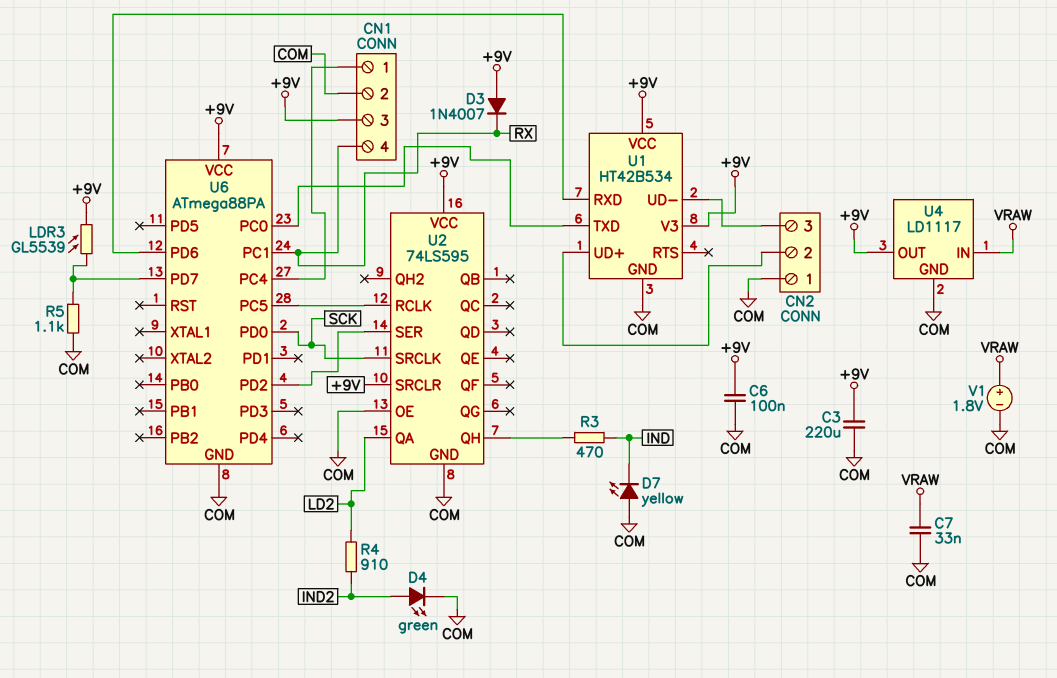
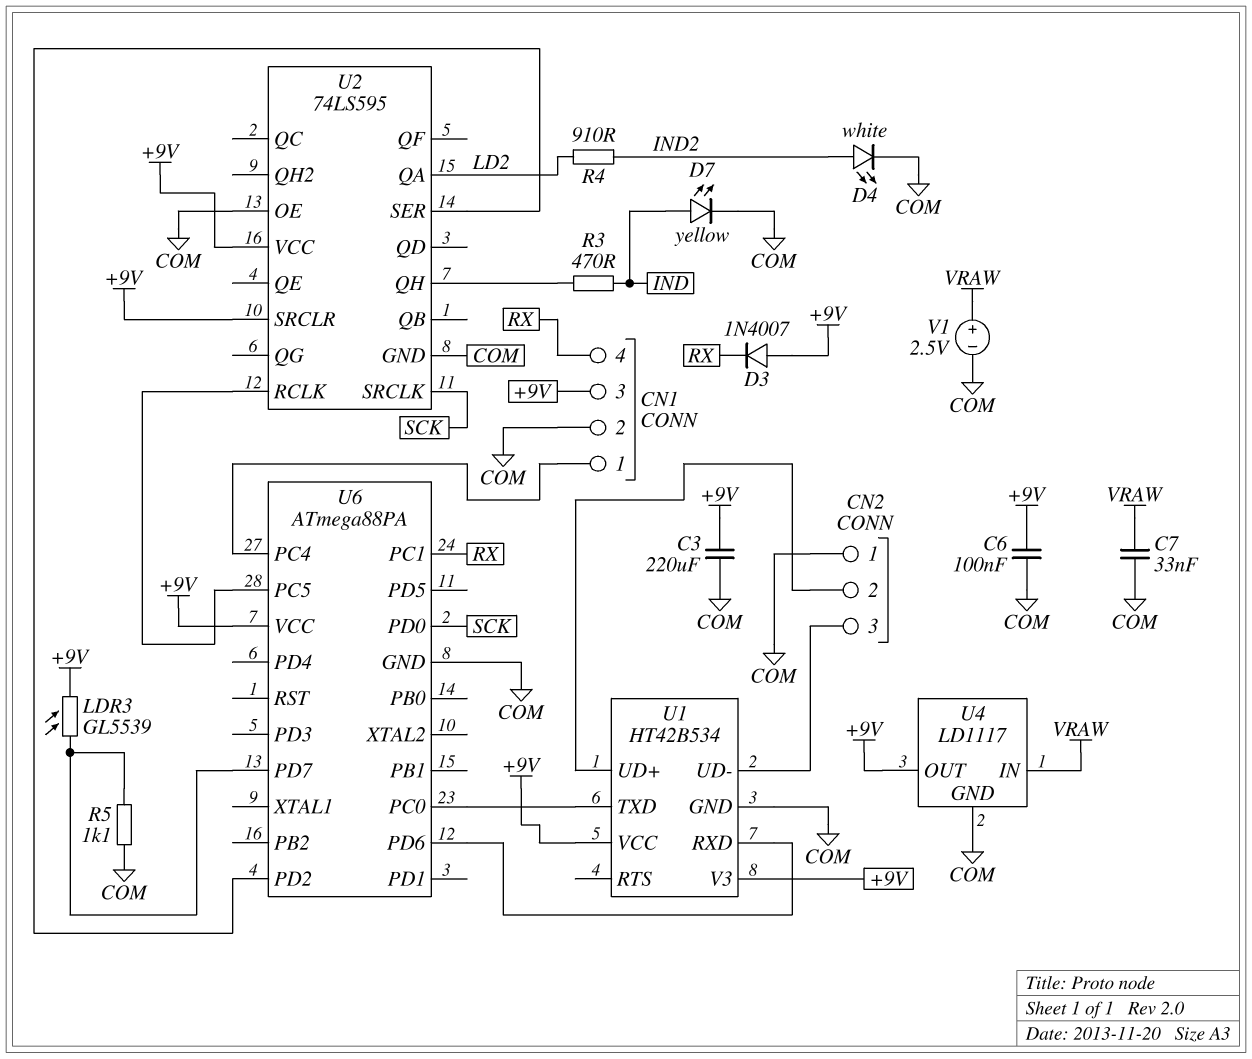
D4: LED green (A IND2, K COM) -> LED white (A IND2, K COM)
D7: LED yellow (A COM, K IND) -> LED yellow (A IND, K COM)
V1: 1.8V (plus VRAW, minus COM) -> 2.5V (plus VRAW, minus COM)

